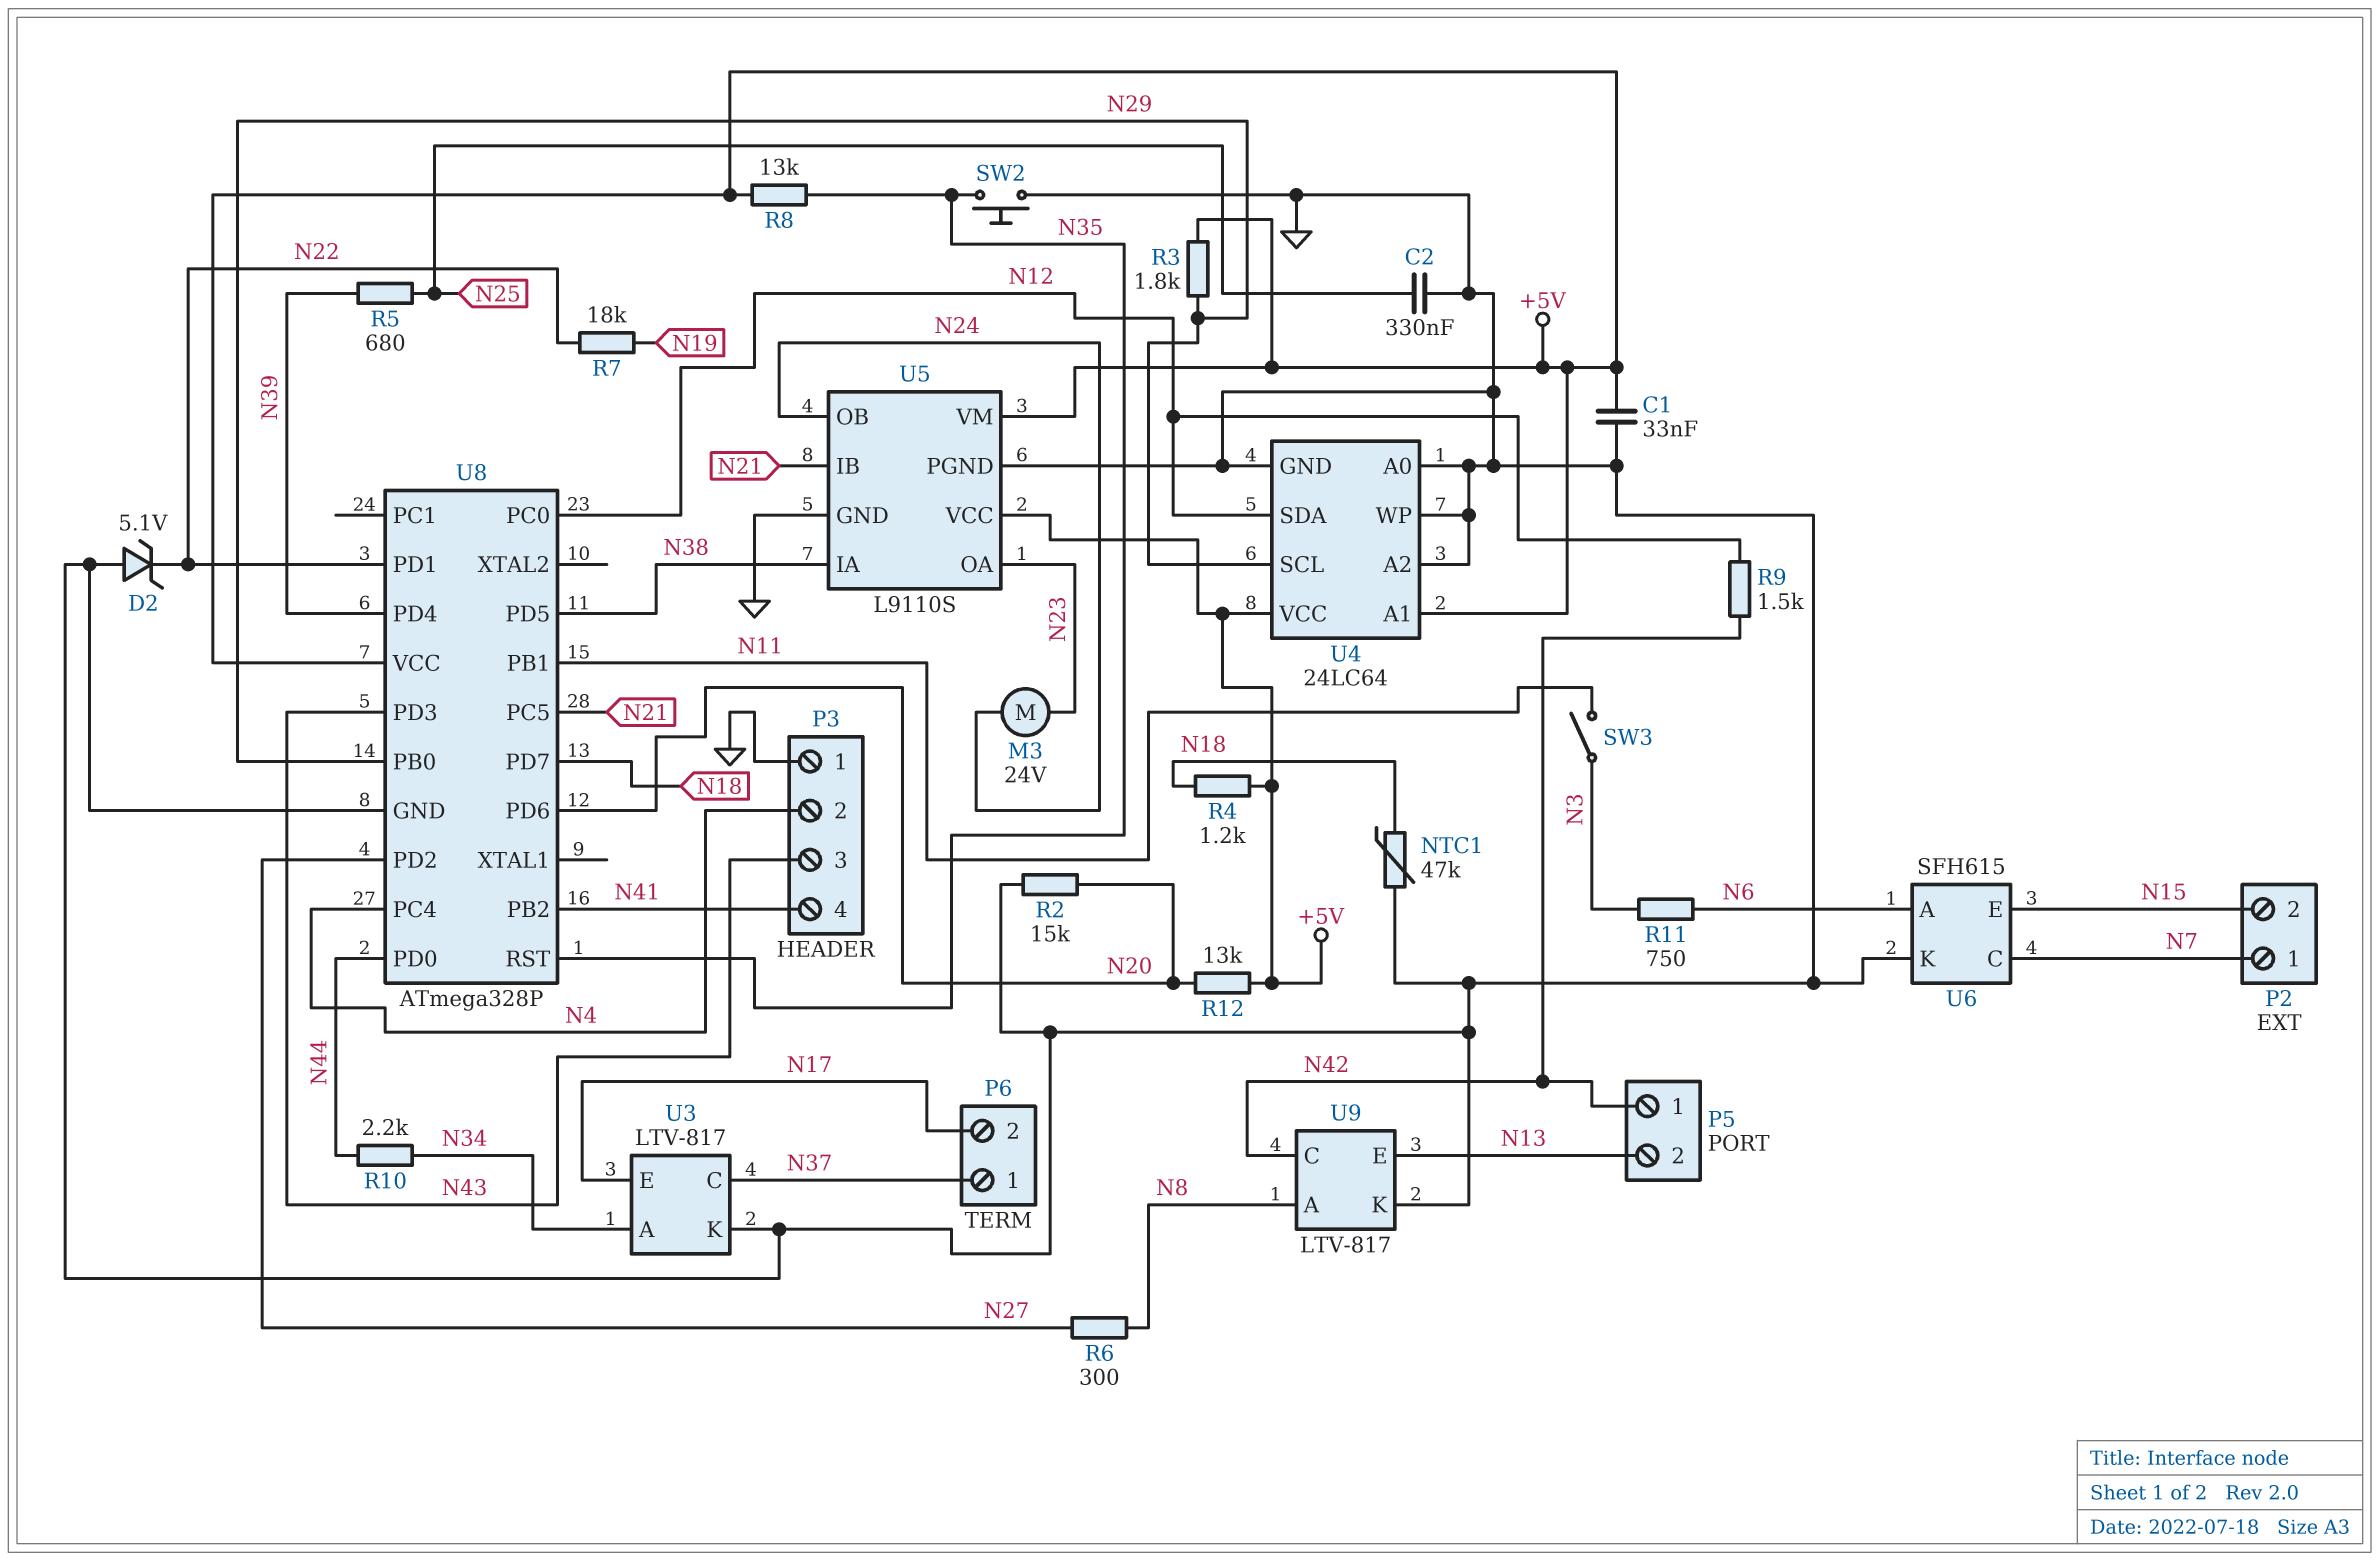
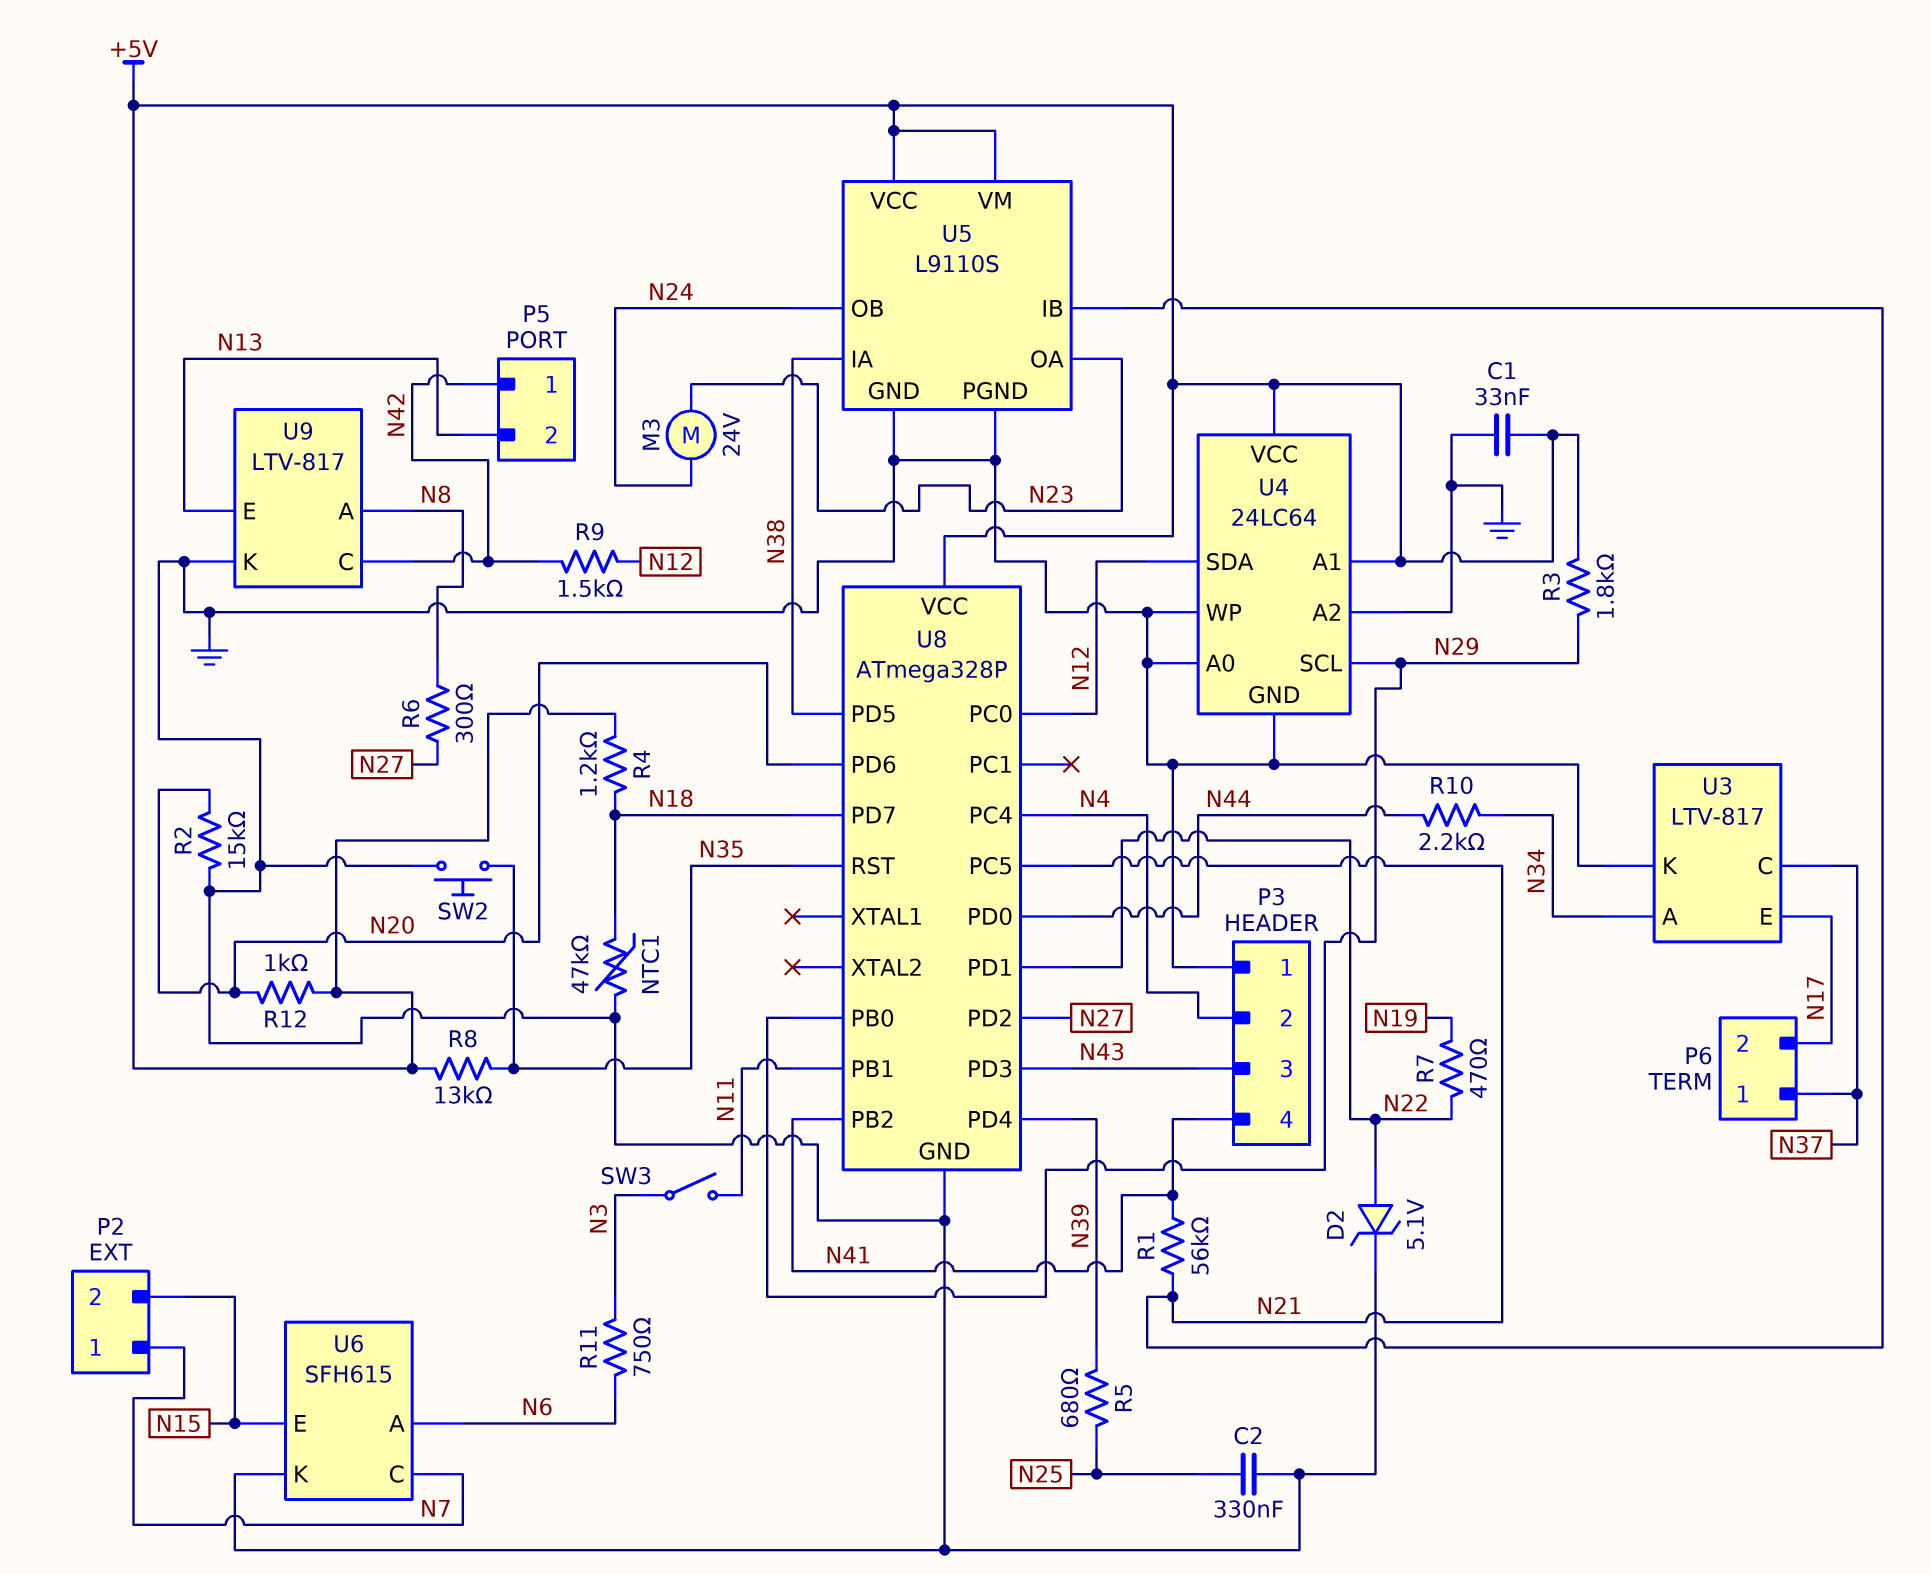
D2: zener 5.1V (A GND, K N22) -> zener 5.1V (A N22, K GND)
R1: none -> 56k (N21, N41)
R7: 18k (N19, N22) -> 470 (N19, N22)
R12: 13k (+5V, N20) -> 1k (+5V, N20)

